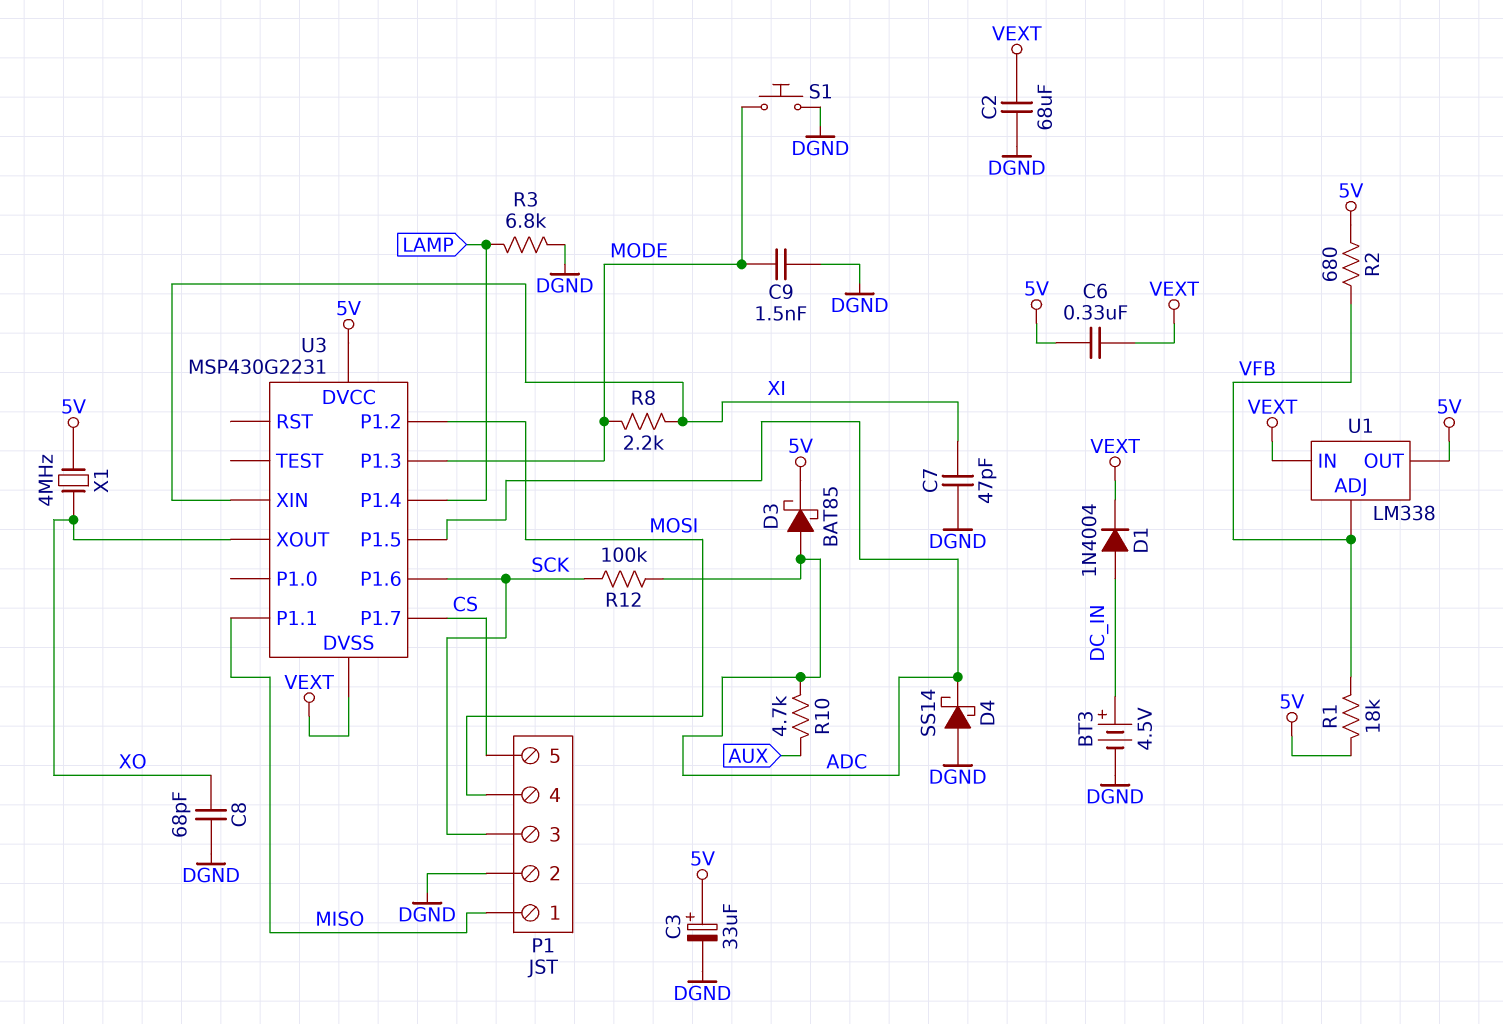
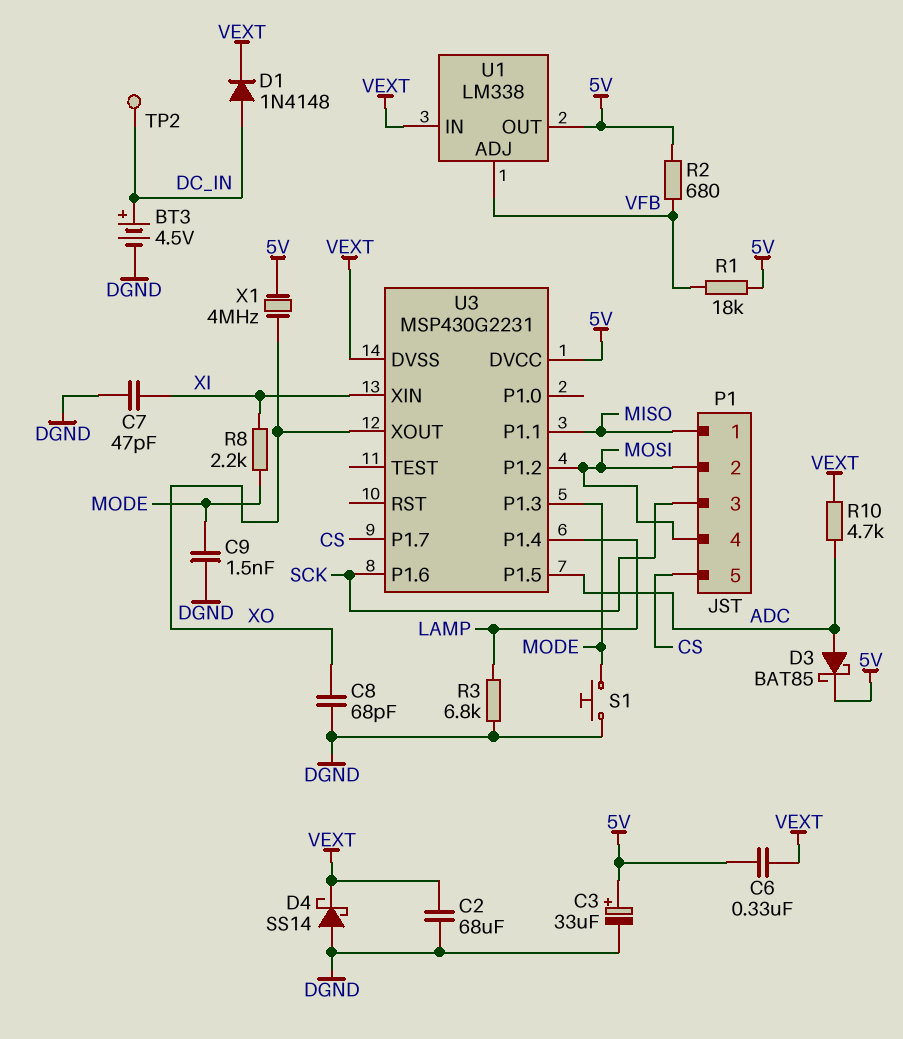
D1: diode 1N4004 (A DC_IN, K VEXT) -> diode 1N4148 (A DC_IN, K VEXT)
D4: schottky SS14 (A DGND, K ADC) -> schottky SS14 (A DGND, K VEXT)
P1 pin 2: DGND -> MOSI
R10: 4.7k (ADC, AUX) -> 4.7k (ADC, VEXT)
R12: 100k (ADC, SCK) -> none
TP2: none -> test point (DC_IN)

